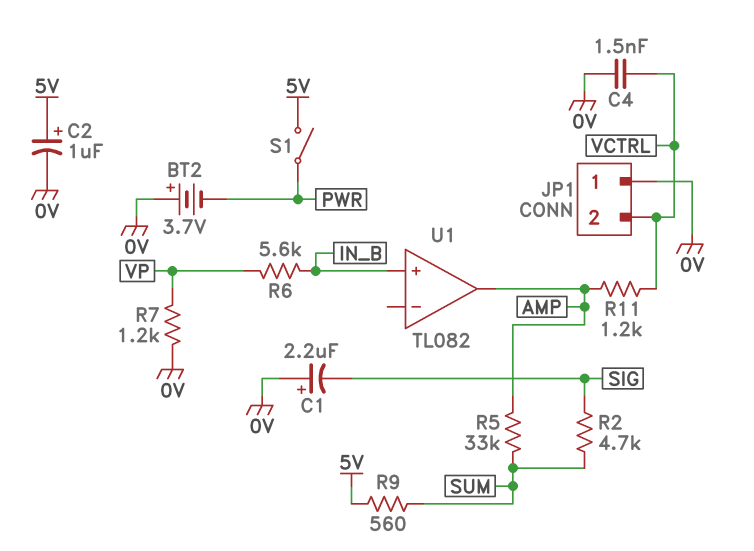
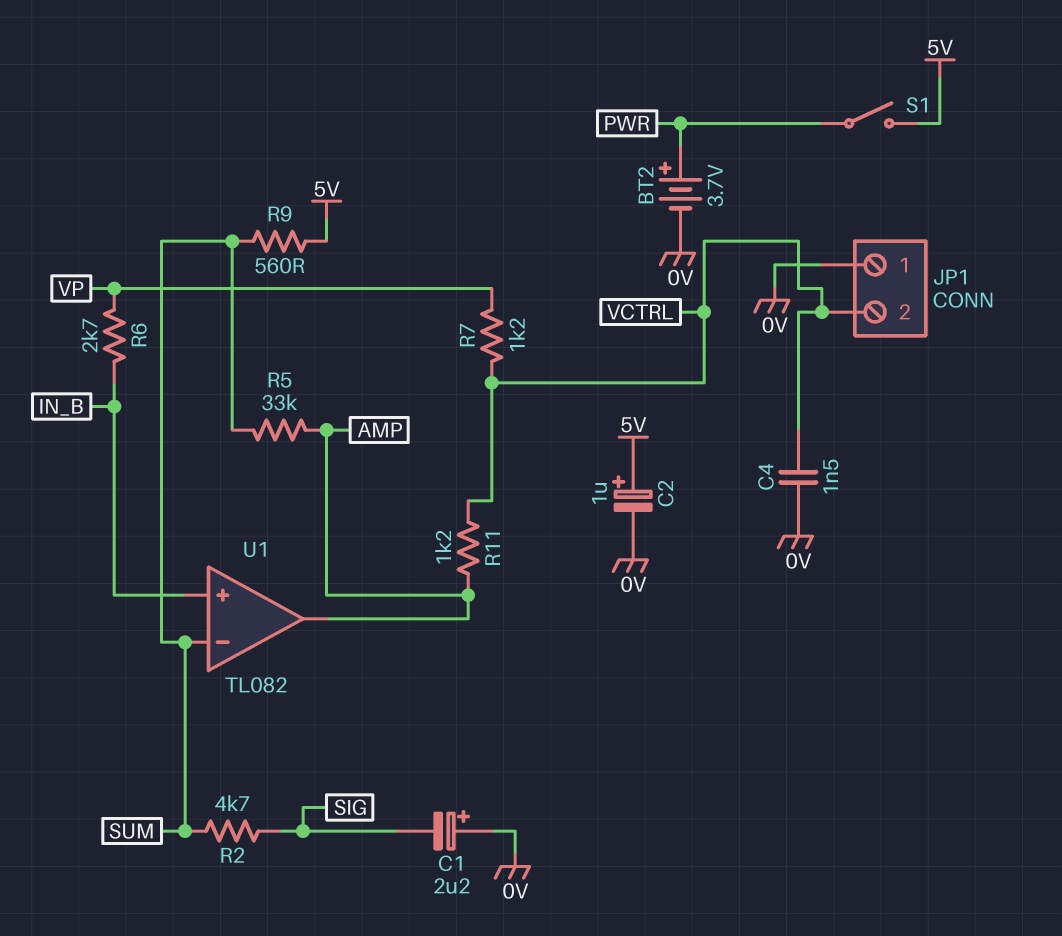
BT2: 3.7V (plus 0V, minus PWR) -> 3.7V (plus PWR, minus 0V)
R6: 5.6k (IN_B, VP) -> 2.7k (IN_B, VP)
R7: 1.2k (0V, VP) -> 1.2k (VCTRL, VP)
U1 pin in-: none -> SUM

